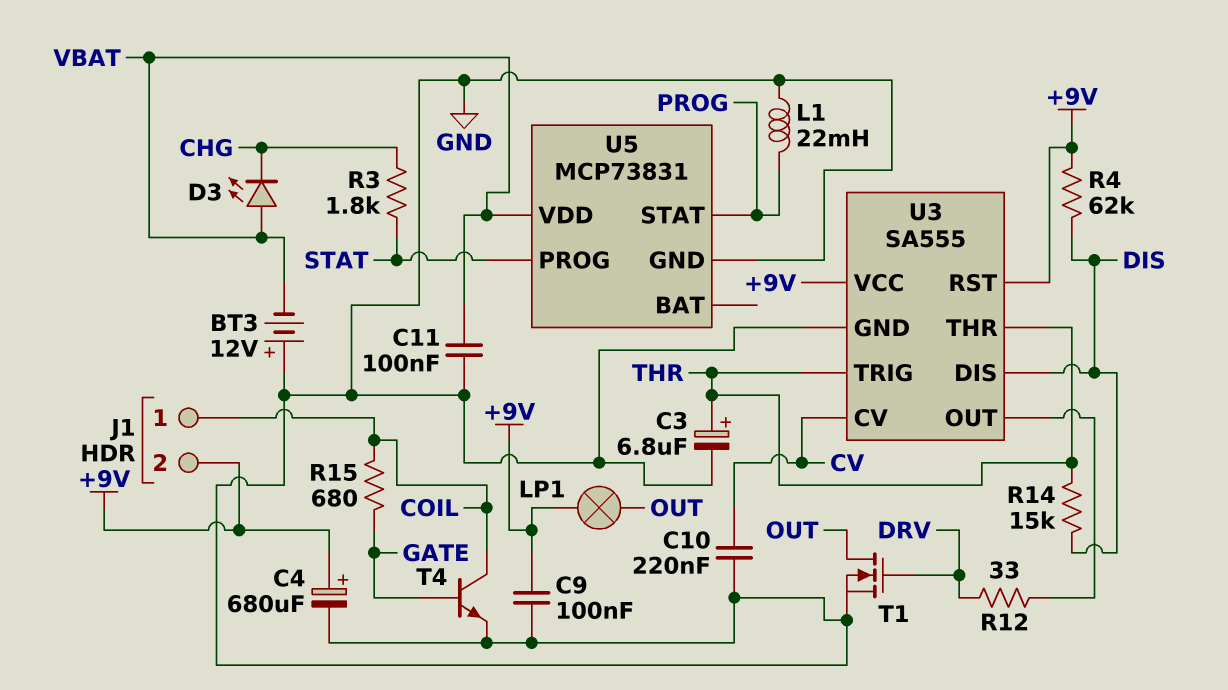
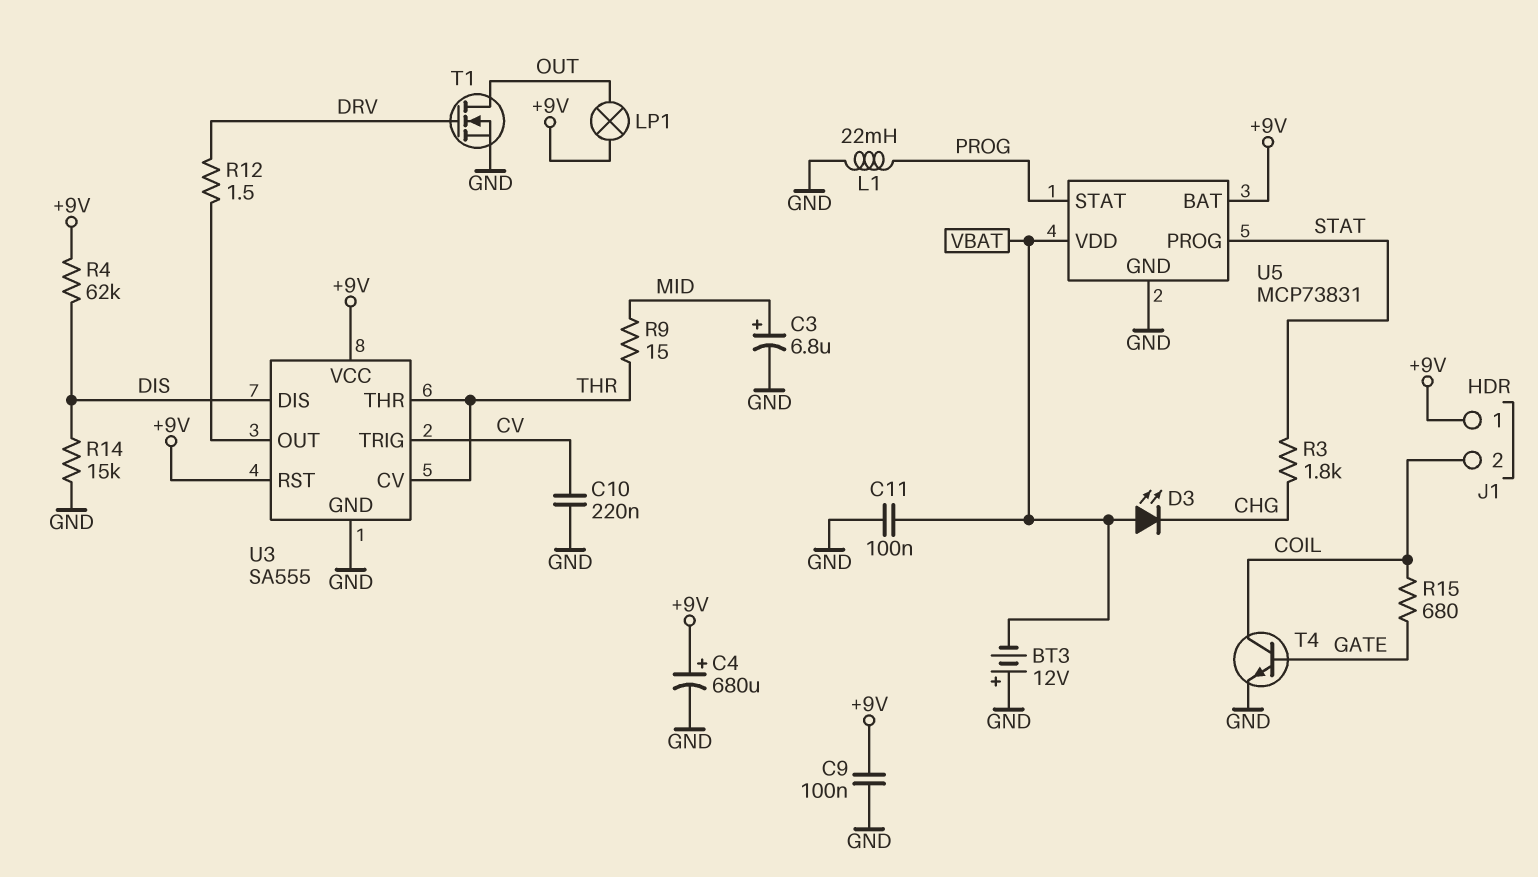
C3: 6.8uF (plus THR, minus GND) -> 6.8uF (plus MID, minus GND)
J1 pin 1: COIL -> +9V
J1 pin 2: +9V -> COIL
R9: none -> 15 (MID, THR)
R12: 33 (DRV, U3/OUT) -> 1.5 (DRV, U3/OUT)
R14: 15k (DIS, THR) -> 15k (DIS, GND)
U3 pin CV: CV -> THR
U3 pin TRIG: THR -> CV
U5 pin BAT: none -> +9V

